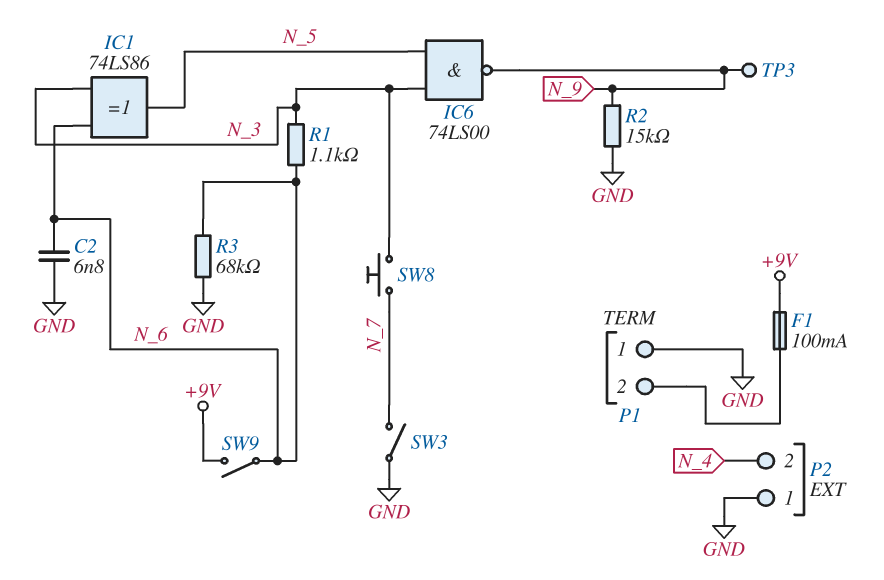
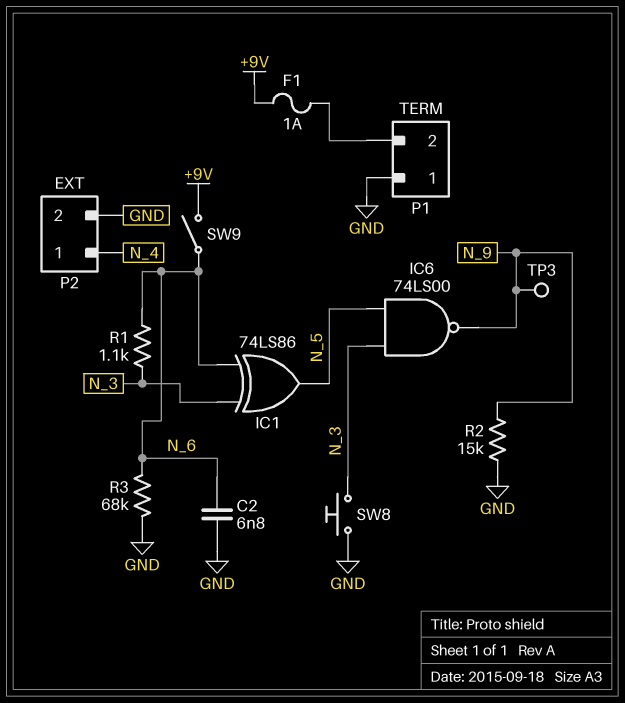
F1: 100mA (+9V, P1/2) -> 1A (+9V, P1/2)
P2 pin 1: GND -> N_4
P2 pin 2: N_4 -> GND
SW3: switch (GND, N_7) -> none
SW8: button (N_3, N_7) -> button (GND, N_3)

